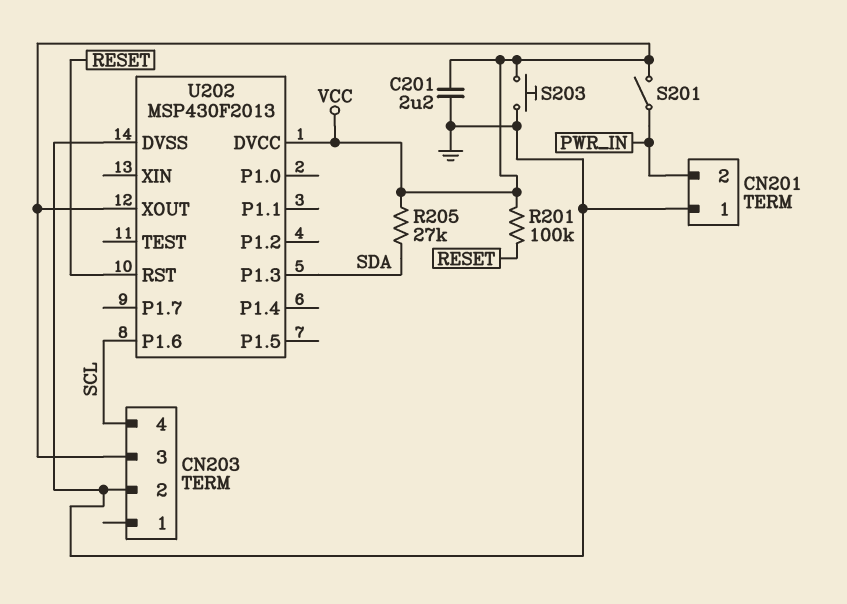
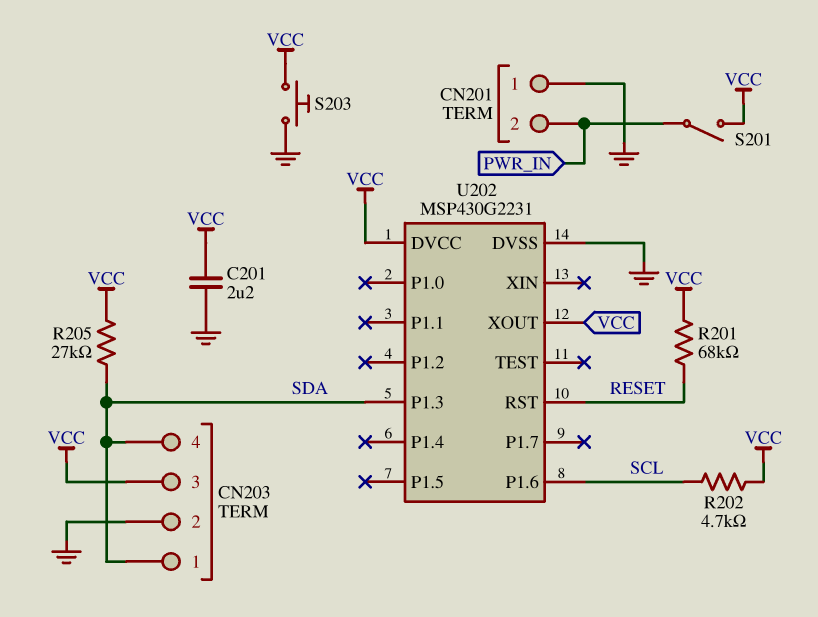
CN203 pin 1: none -> SDA
CN203 pin 4: SCL -> SDA
R201: 100k (RESET, VCC) -> 68k (RESET, VCC)
R202: none -> 4.7k (SCL, VCC)
U202: MSP430F2013 -> MSP430G2231

